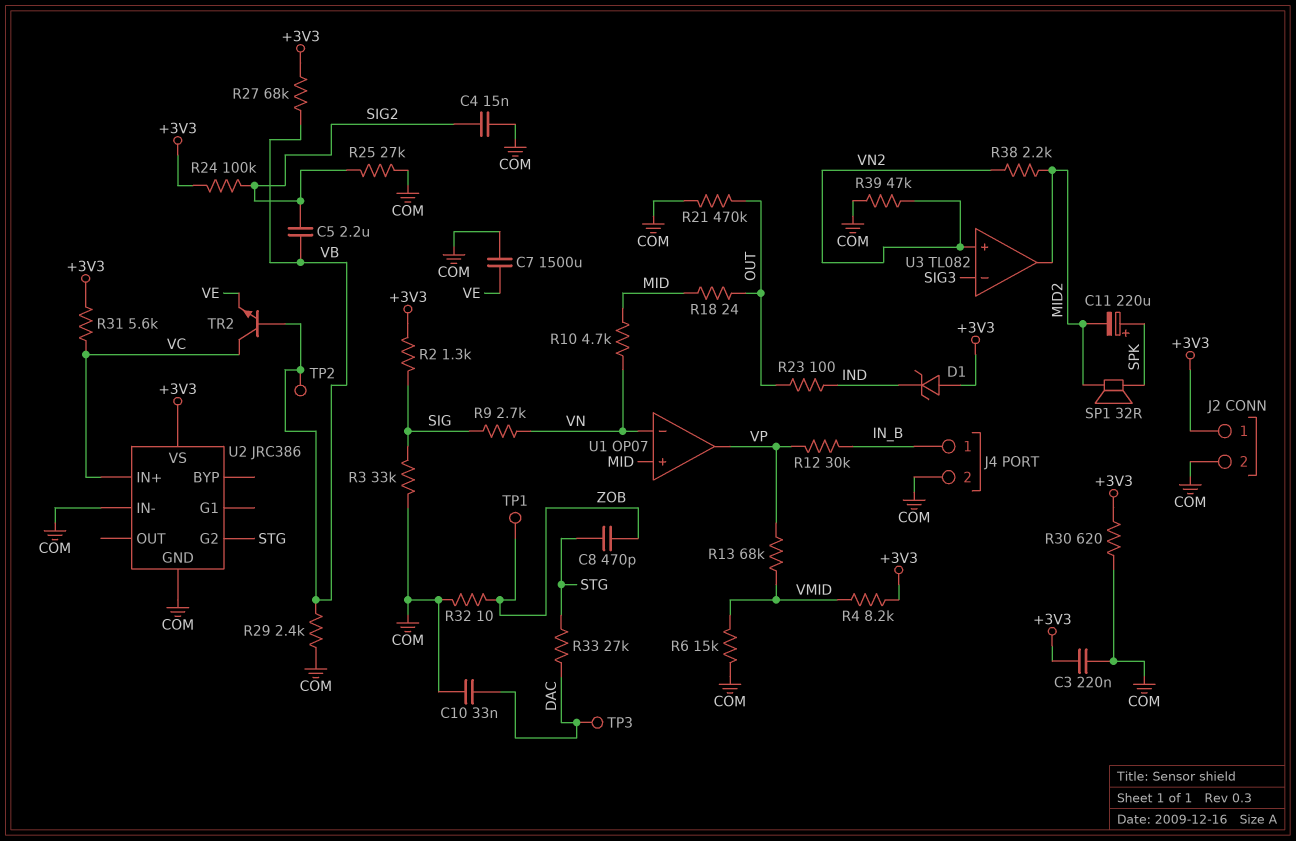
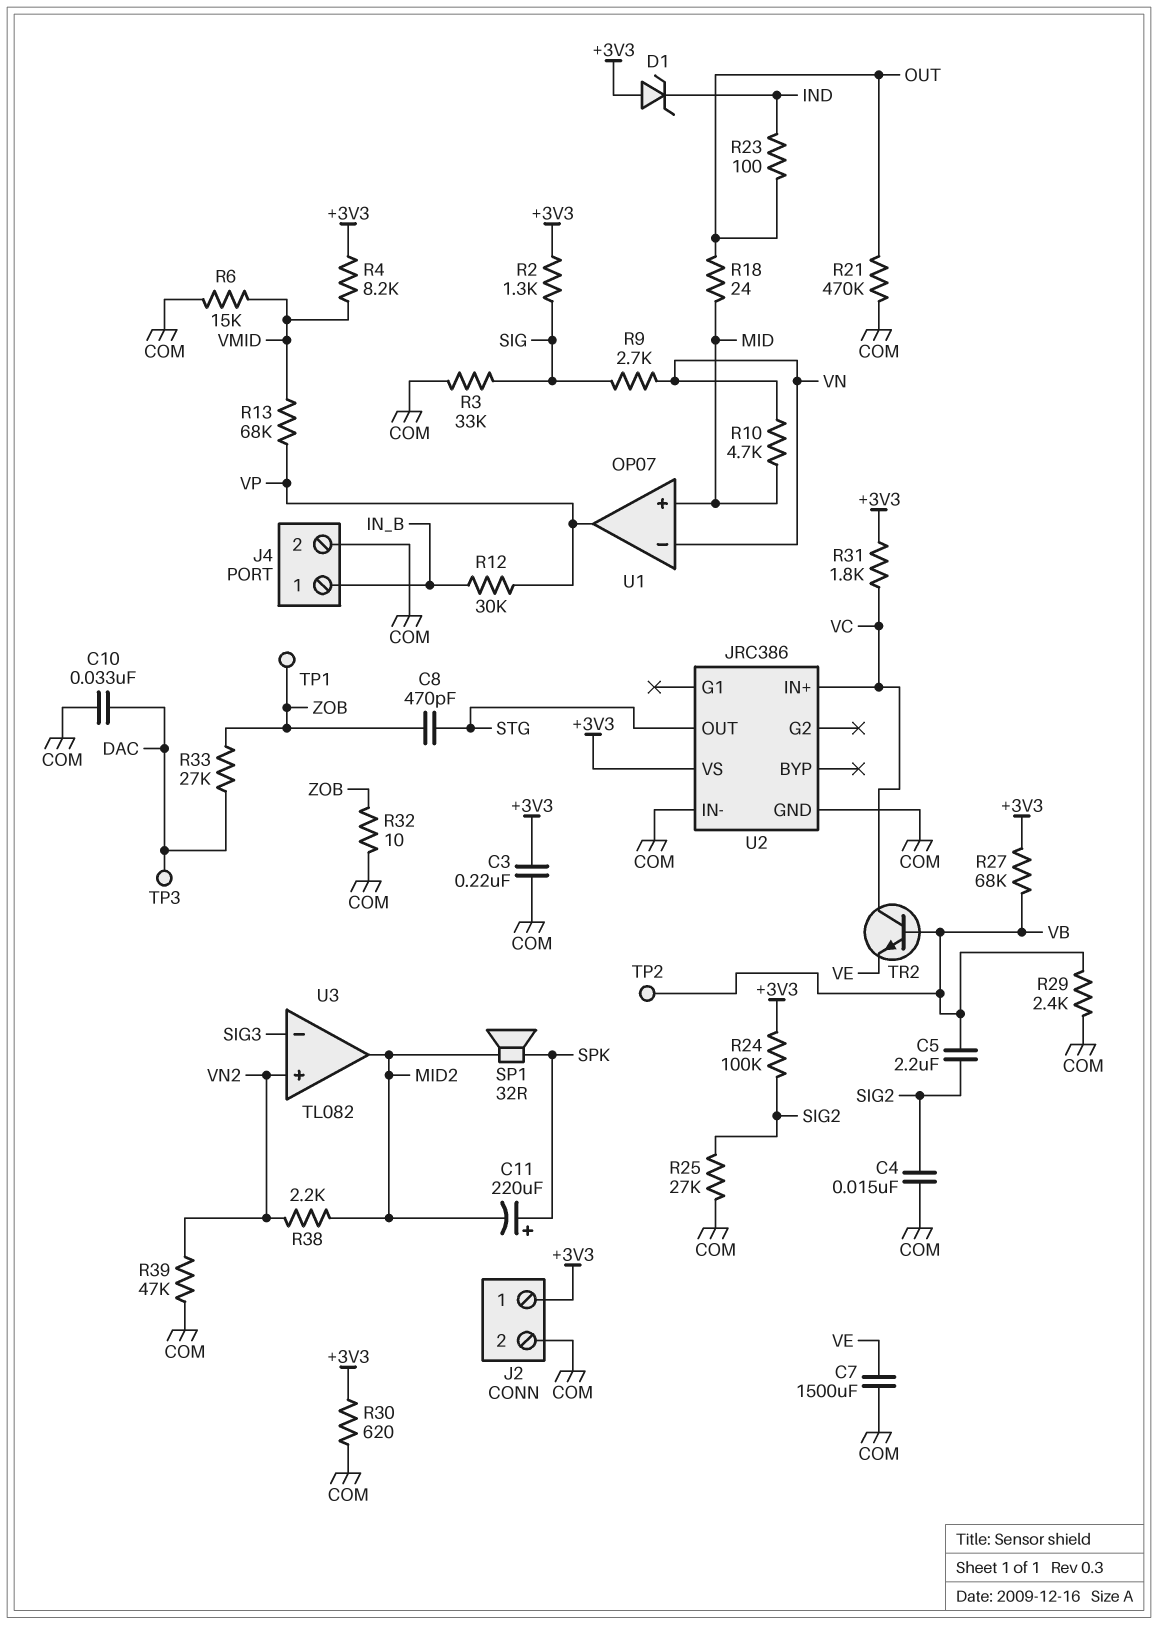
R31: 5.6k (+3V3, VC) -> 1.8k (+3V3, VC)
R33: 27k (DAC, STG) -> 27k (DAC, ZOB)
U2 pin G2: STG -> none
U2 pin OUT: none -> STG

